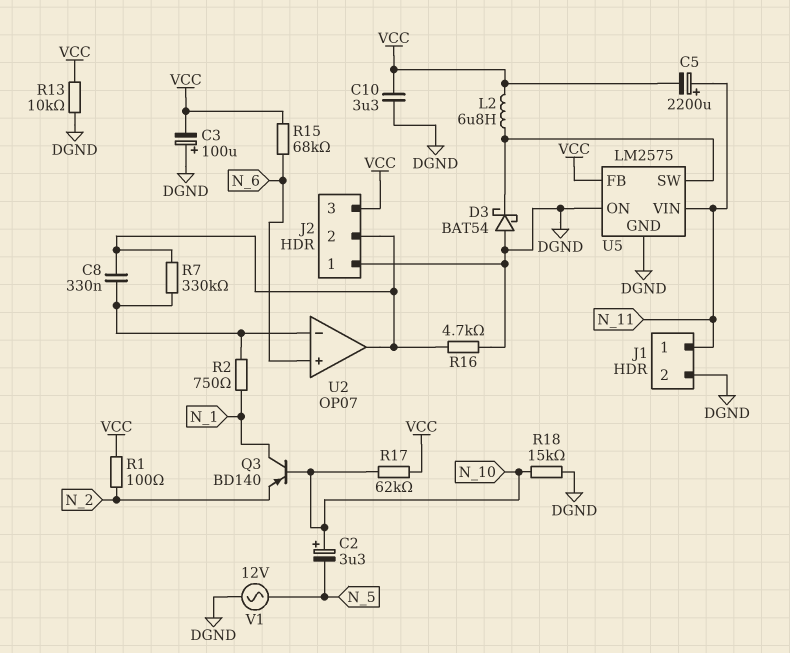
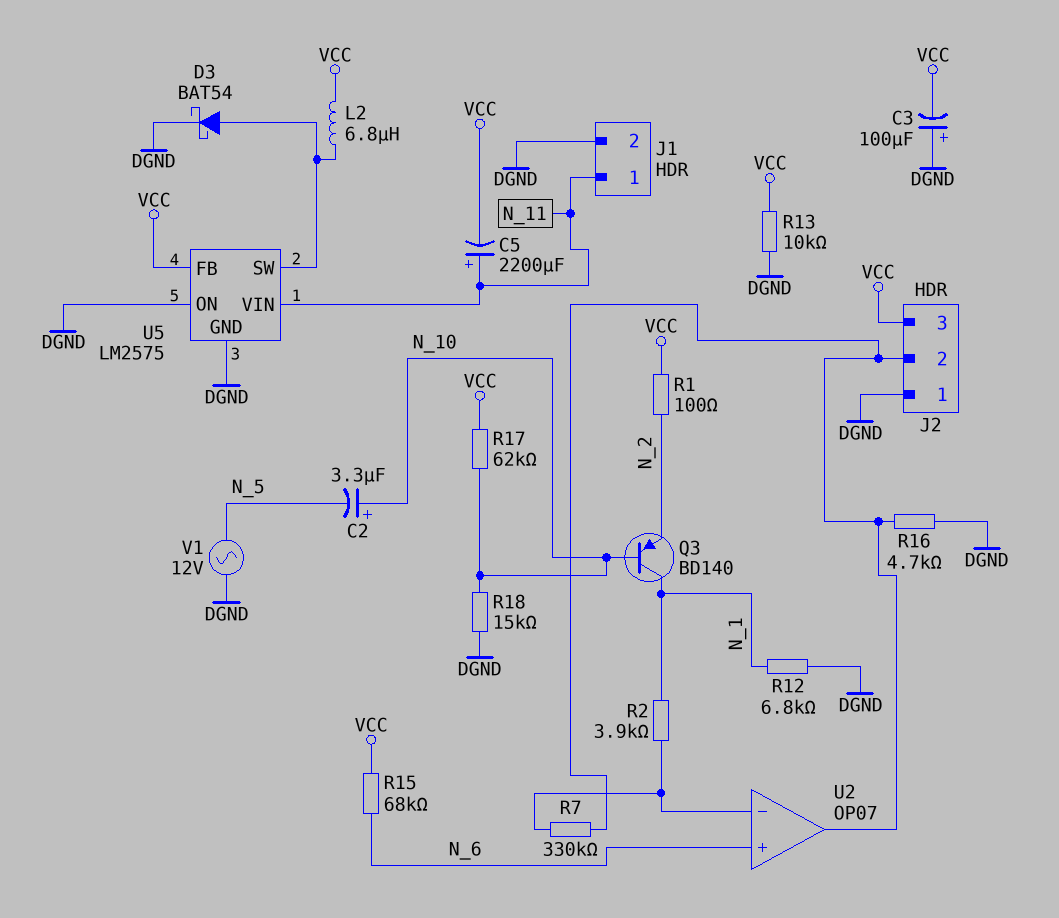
C8: 330nF (J2/2, U2/in-) -> none
C10: 3.3uF (DGND, VCC) -> none
D3: schottky BAT54 (A DGND, K U5/SW) -> schottky BAT54 (A U5/SW, K DGND)
R2: 750 (N_1, U2/in-) -> 3.9k (N_1, U2/in-)
R12: none -> 6.8k (DGND, N_1)

